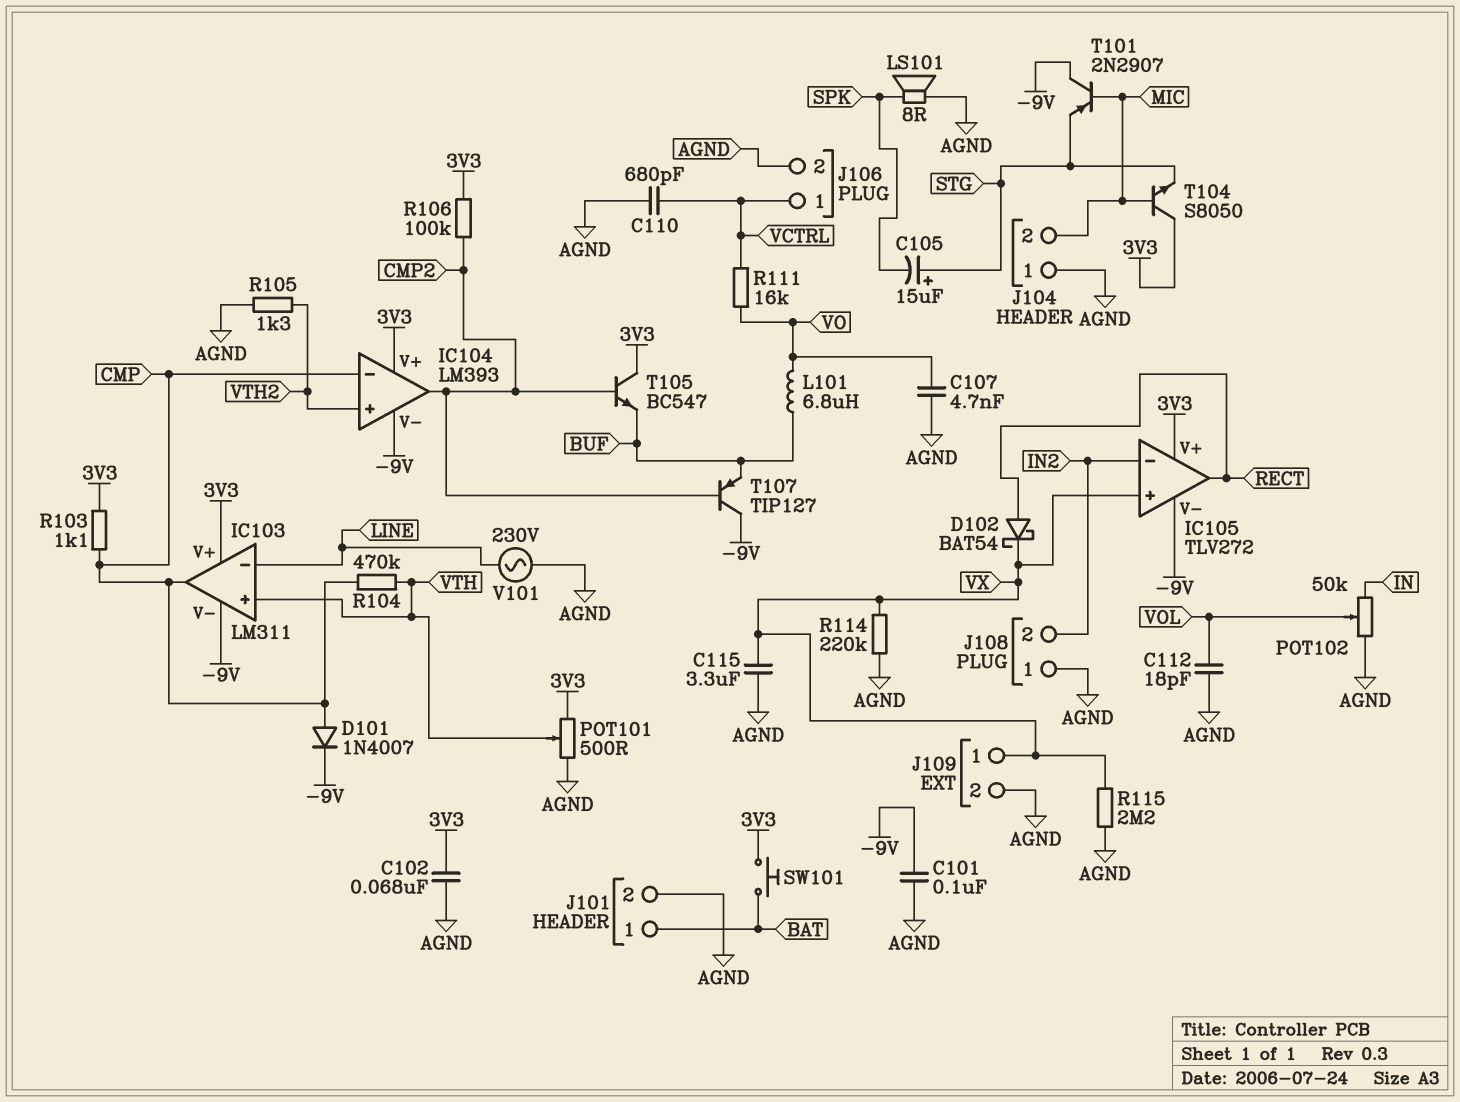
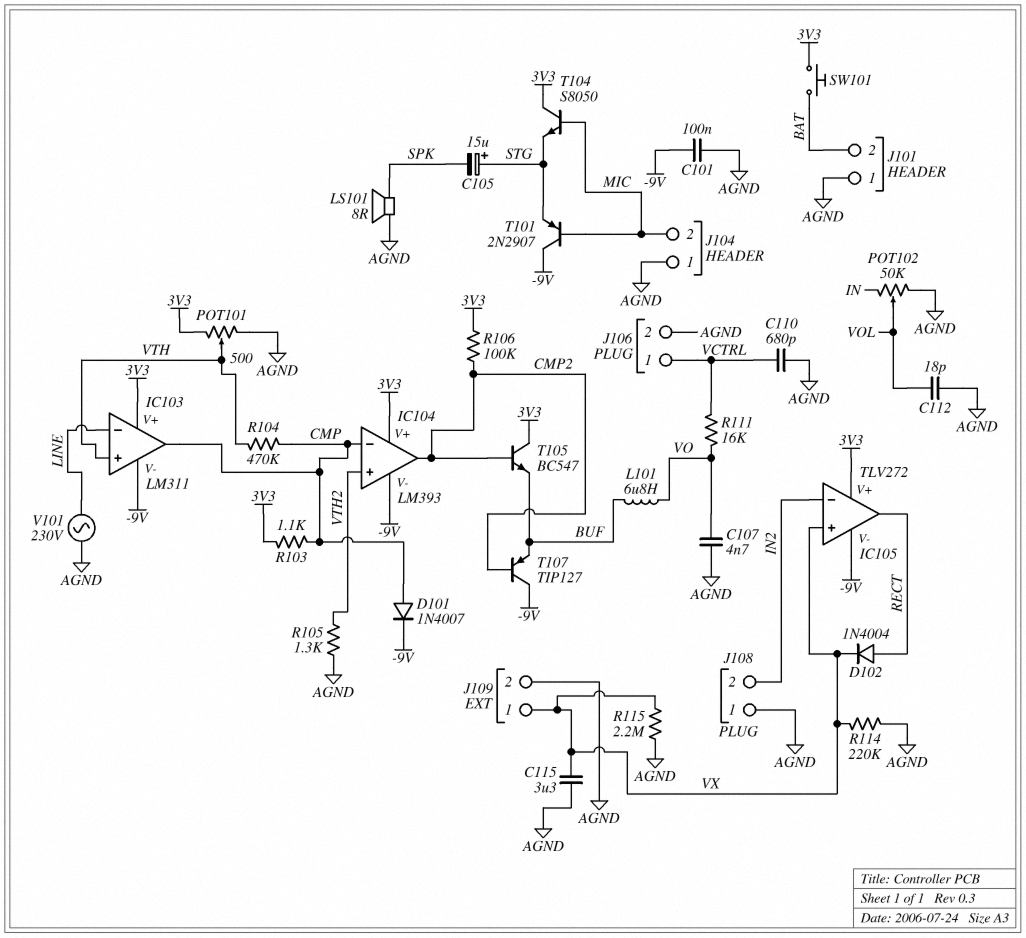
C102: 68nF (3V3, AGND) -> none
D102: schottky BAT54 (A RECT, K VX) -> diode 1N4004 (A RECT, K VX)
J101 pin 1: BAT -> AGND
J101 pin 2: AGND -> BAT

